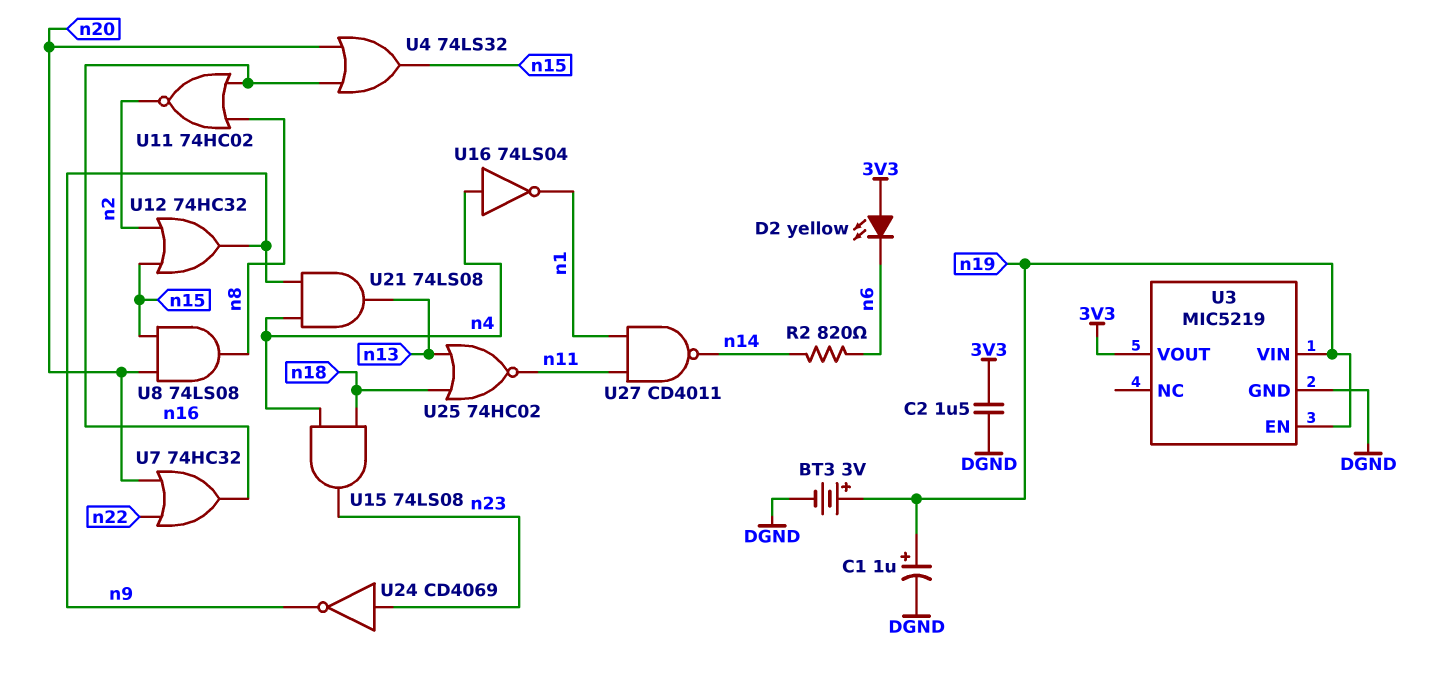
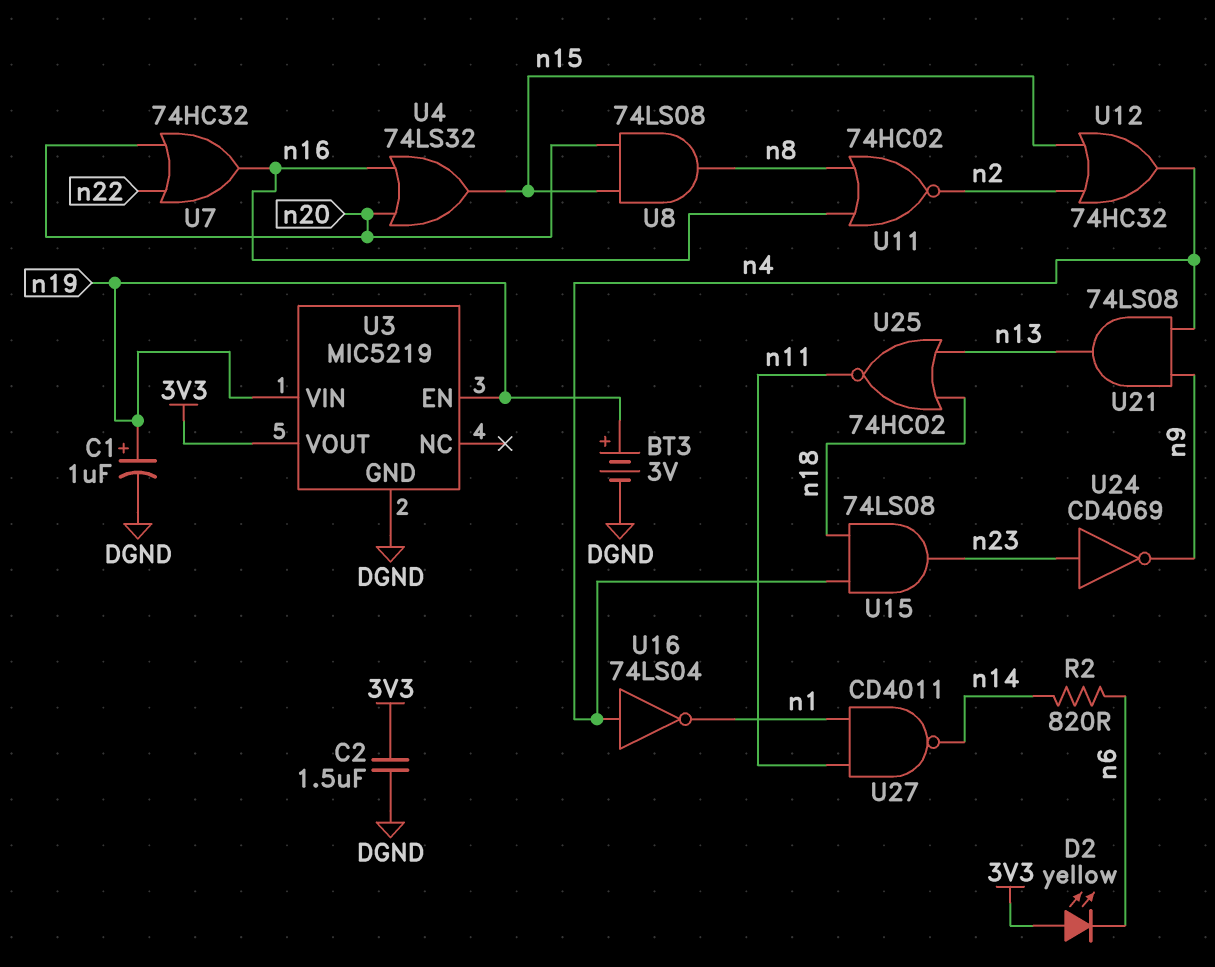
U12: OR 74HC32 (in n2, in n15, out n9) -> OR 74HC32 (in n2, in n15, out n4)

